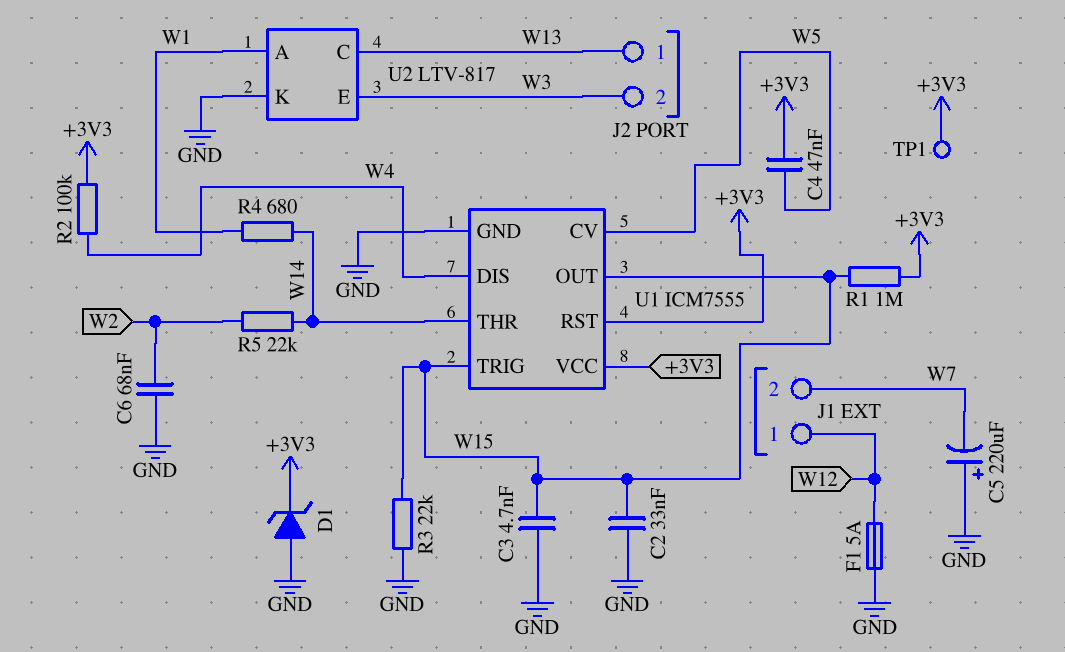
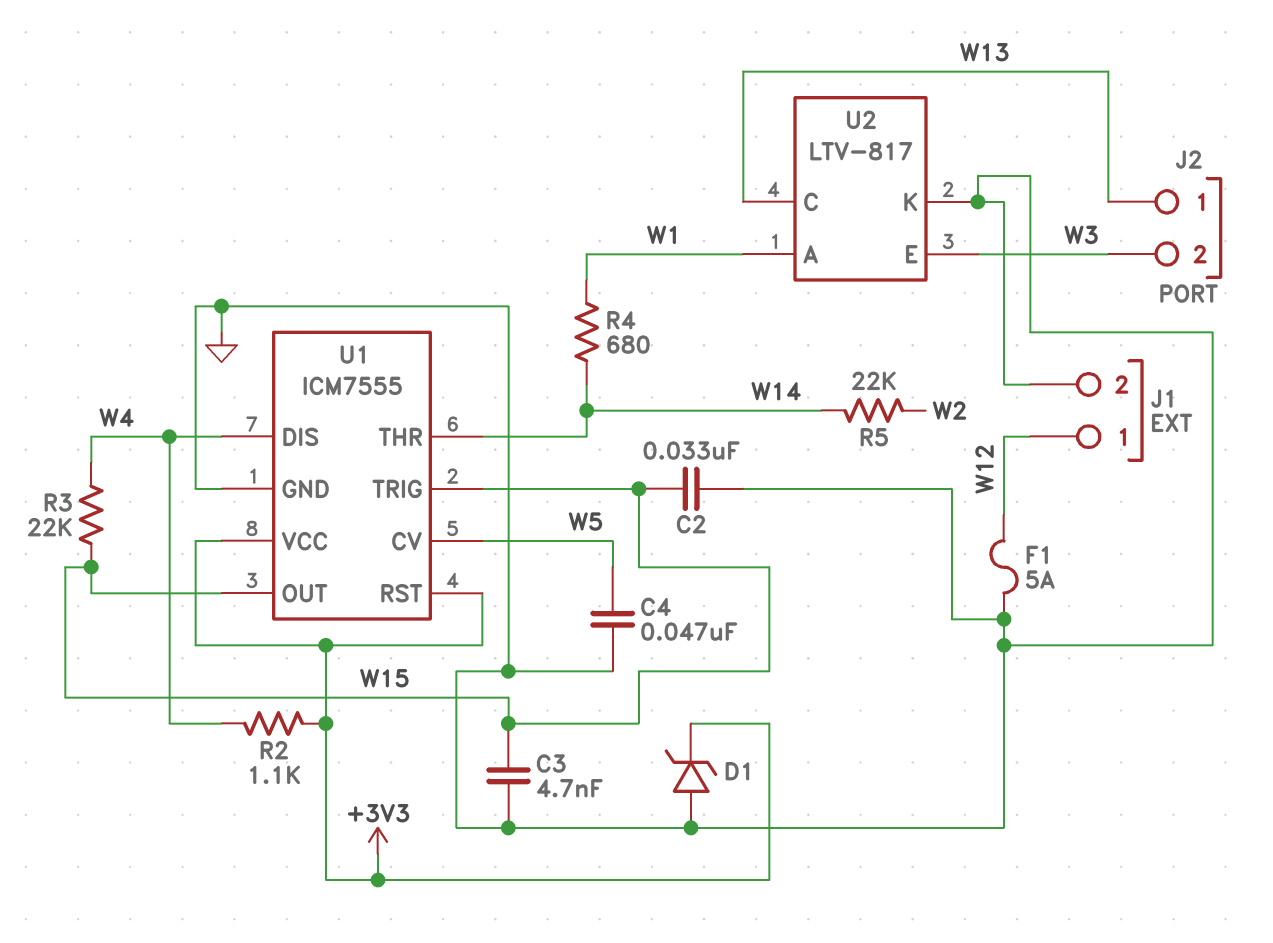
C4: 47nF (+3V3, W5) -> 47nF (GND, W5)
C5: 220uF (plus GND, minus W7) -> none
C6: 68nF (GND, W2) -> none
J1 pin 2: W7 -> GND
R1: 1M (+3V3, W15) -> none
R2: 100k (+3V3, W4) -> 1.1k (+3V3, W4)
R3: 22k (GND, W15) -> 22k (W4, W15)
TP1: test point (+3V3) -> none

